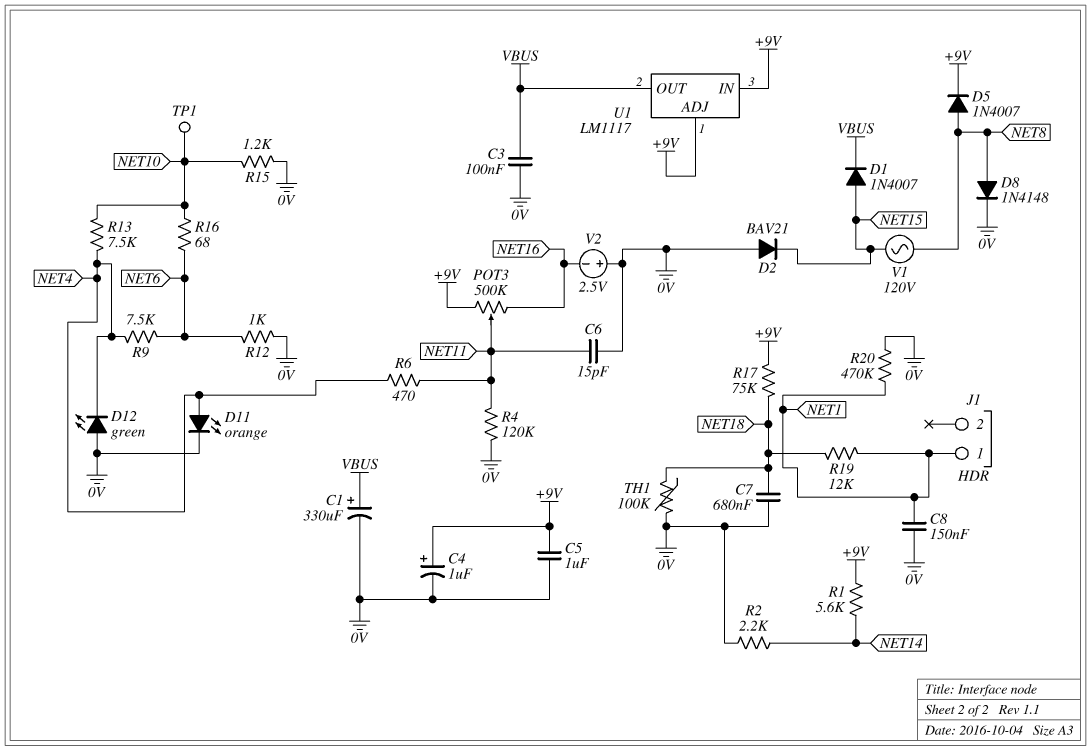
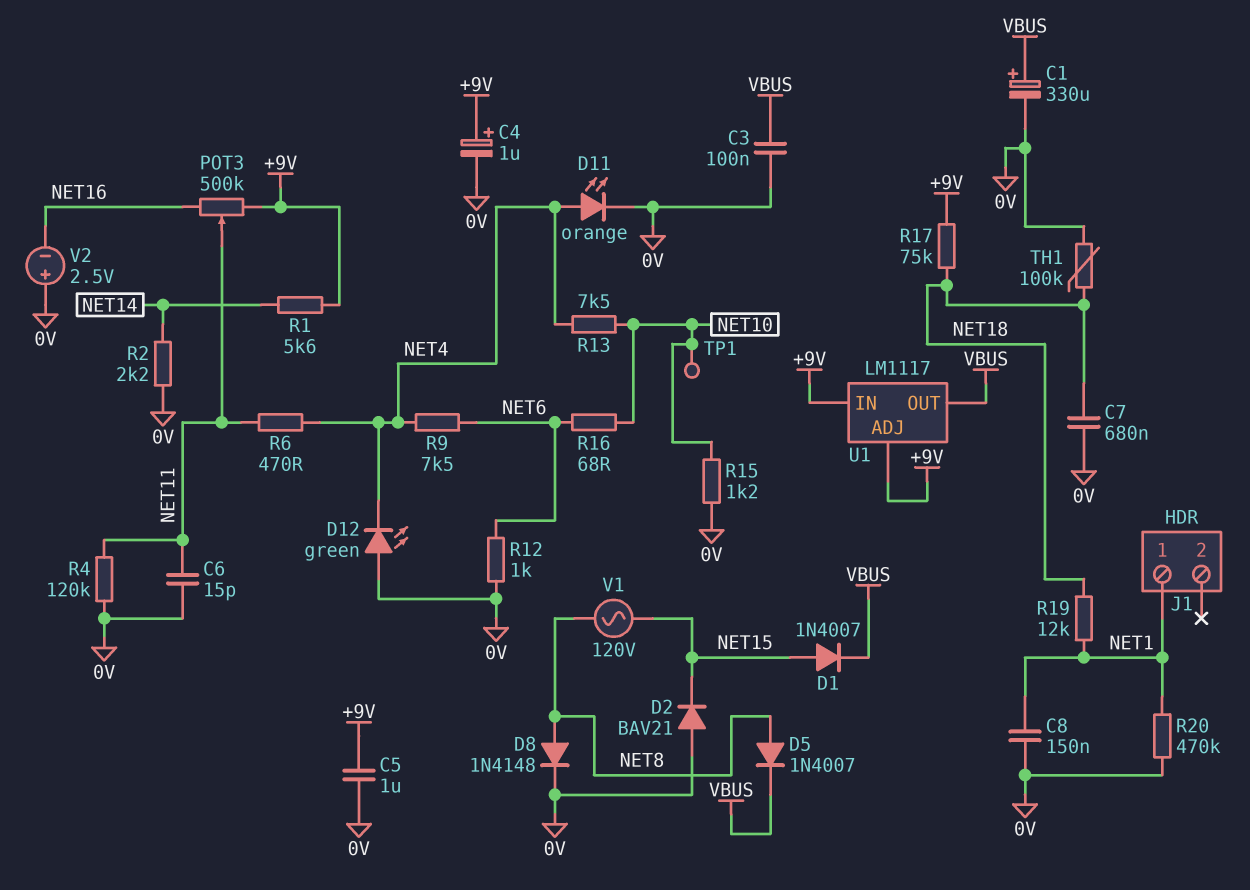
D5: diode 1N4007 (A NET8, K +9V) -> diode 1N4007 (A NET8, K VBUS)

